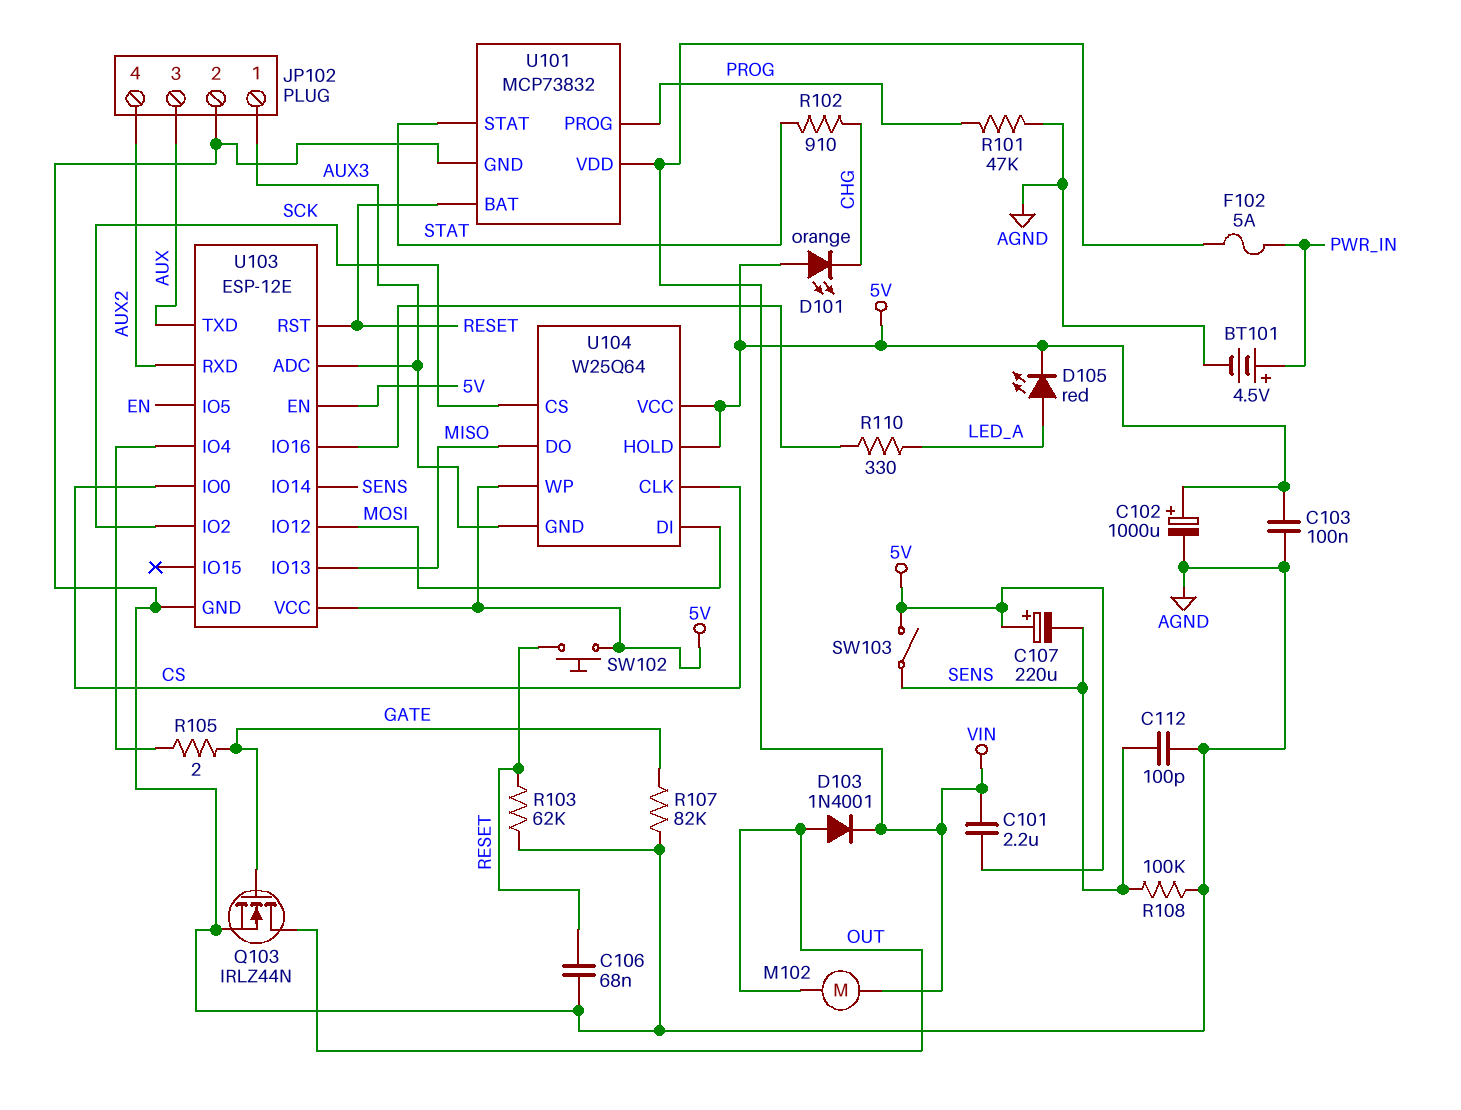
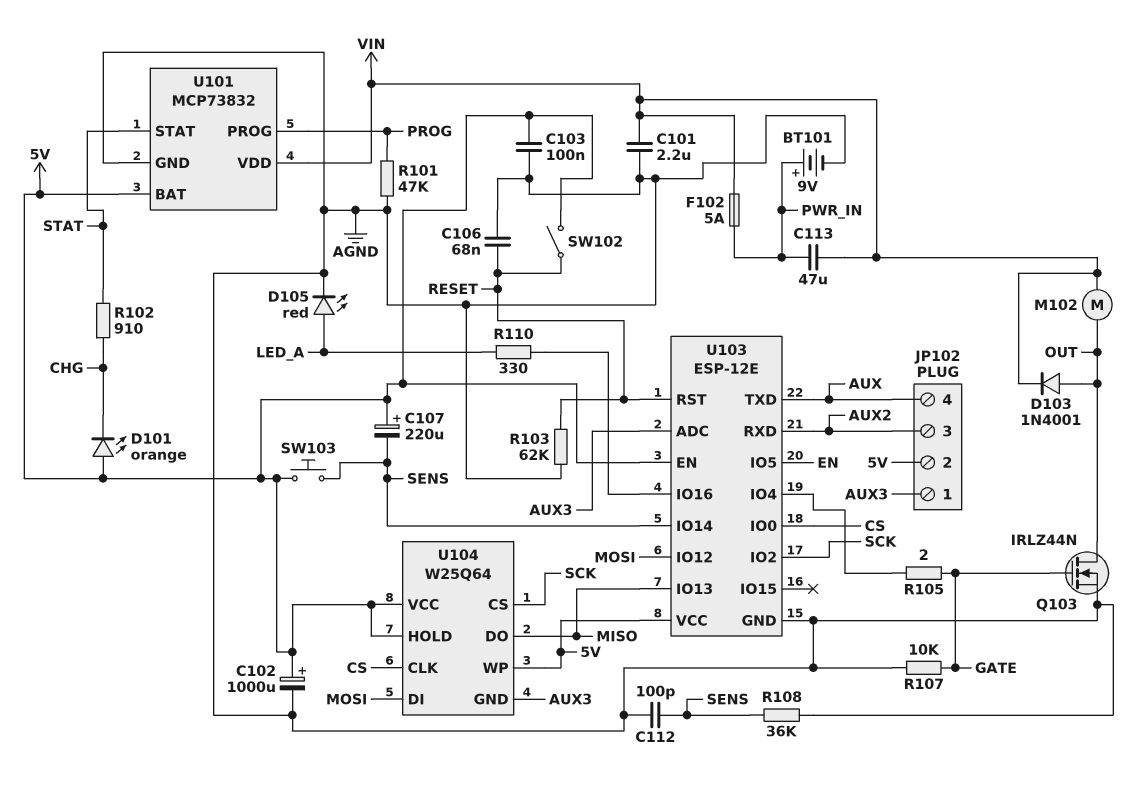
BT101: 4.5V (plus PWR_IN, minus AGND) -> 9V (plus PWR_IN, minus AGND)
C101: 2.2uF (5V, VIN) -> 2.2uF (AGND, VIN)
C113: none -> 47uF (PWR_IN, VIN)
D105: LED red (A LED_A, K 5V) -> LED red (A LED_A, K AGND)
JP102 pin 2: AGND -> 5V
JP102 pin 3: AUX -> AUX2
JP102 pin 4: AUX2 -> AUX
R107: 82k (AGND, GATE) -> 10k (AGND, GATE)
R108: 100k (AGND, SENS) -> 36k (AGND, SENS)
SW102: button (5V, RESET) -> switch (5V, RESET)
SW103: switch (5V, SENS) -> button (5V, SENS)
U101 pin BAT: RESET -> 5V

